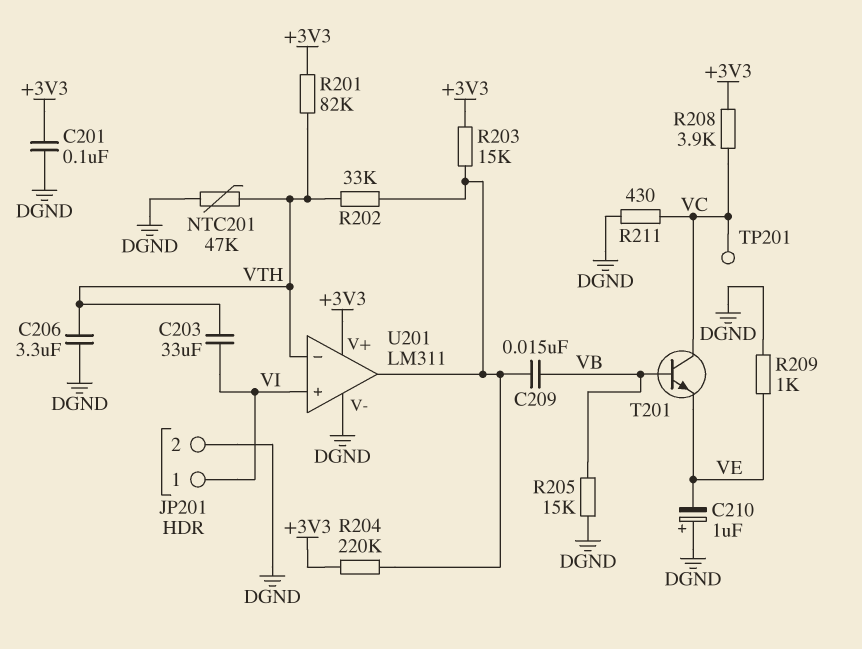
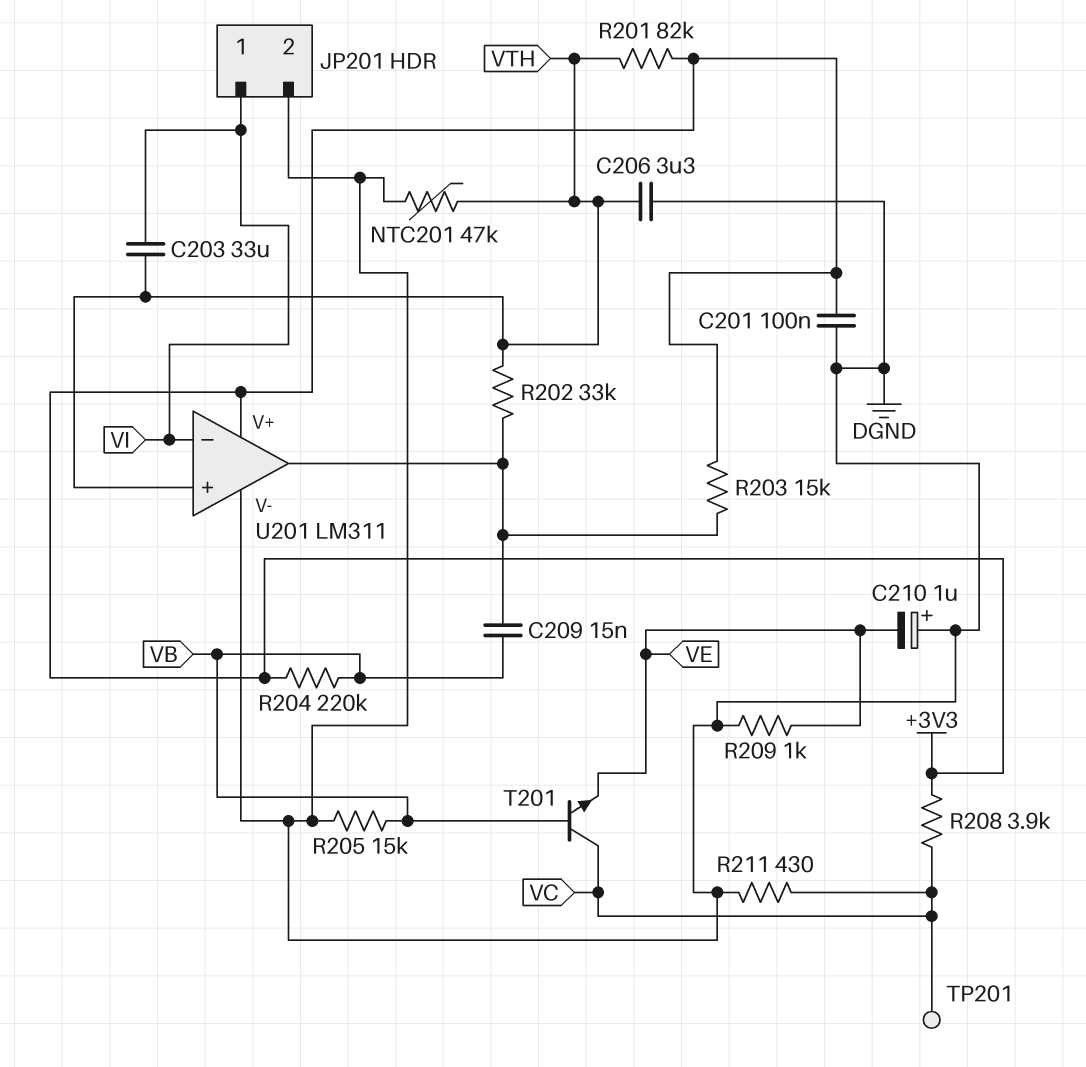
R204: 220k (+3V3, U201/out) -> 220k (+3V3, VB)
U201 pin in+: VI -> VTH
U201 pin in-: VTH -> VI

